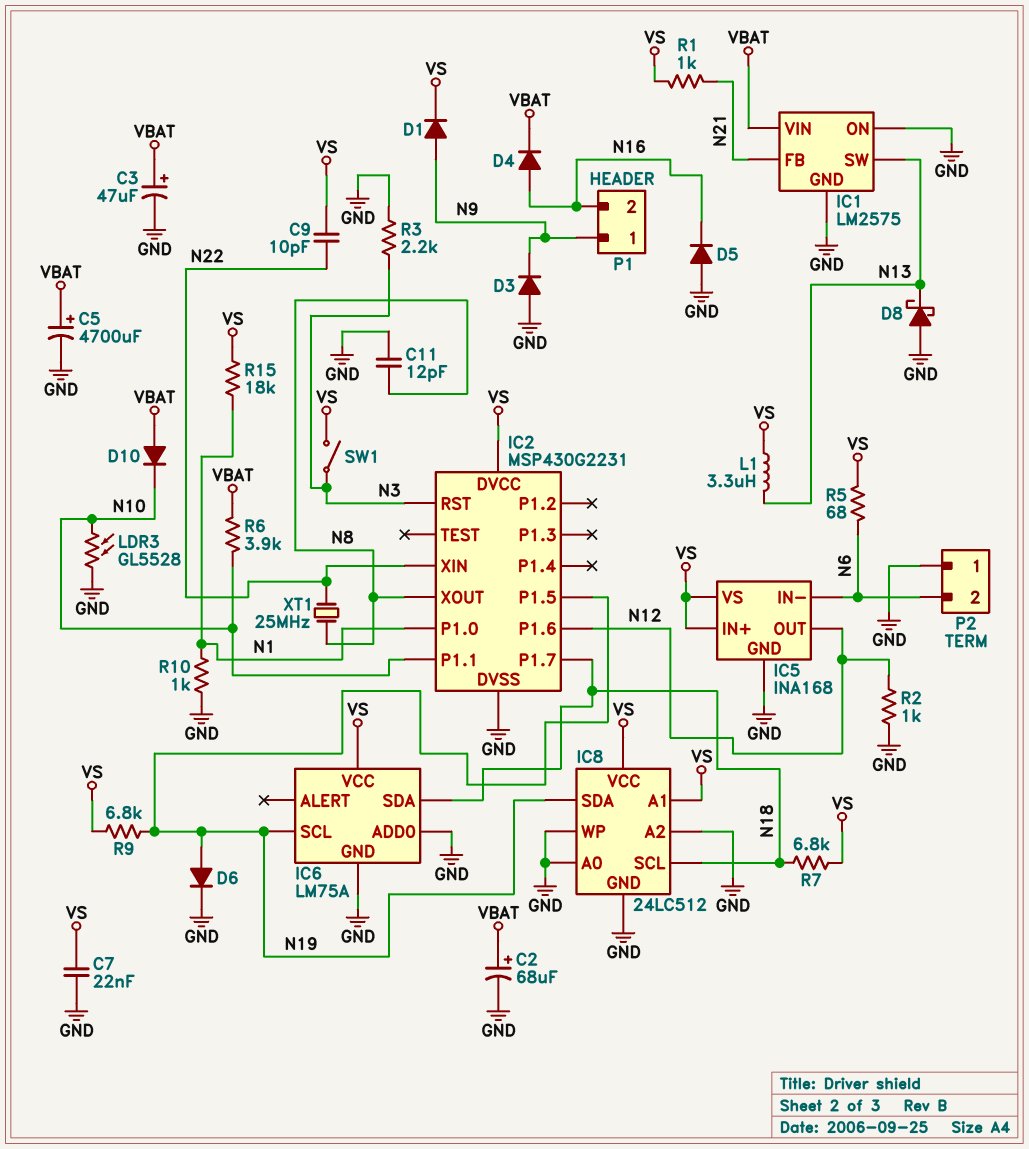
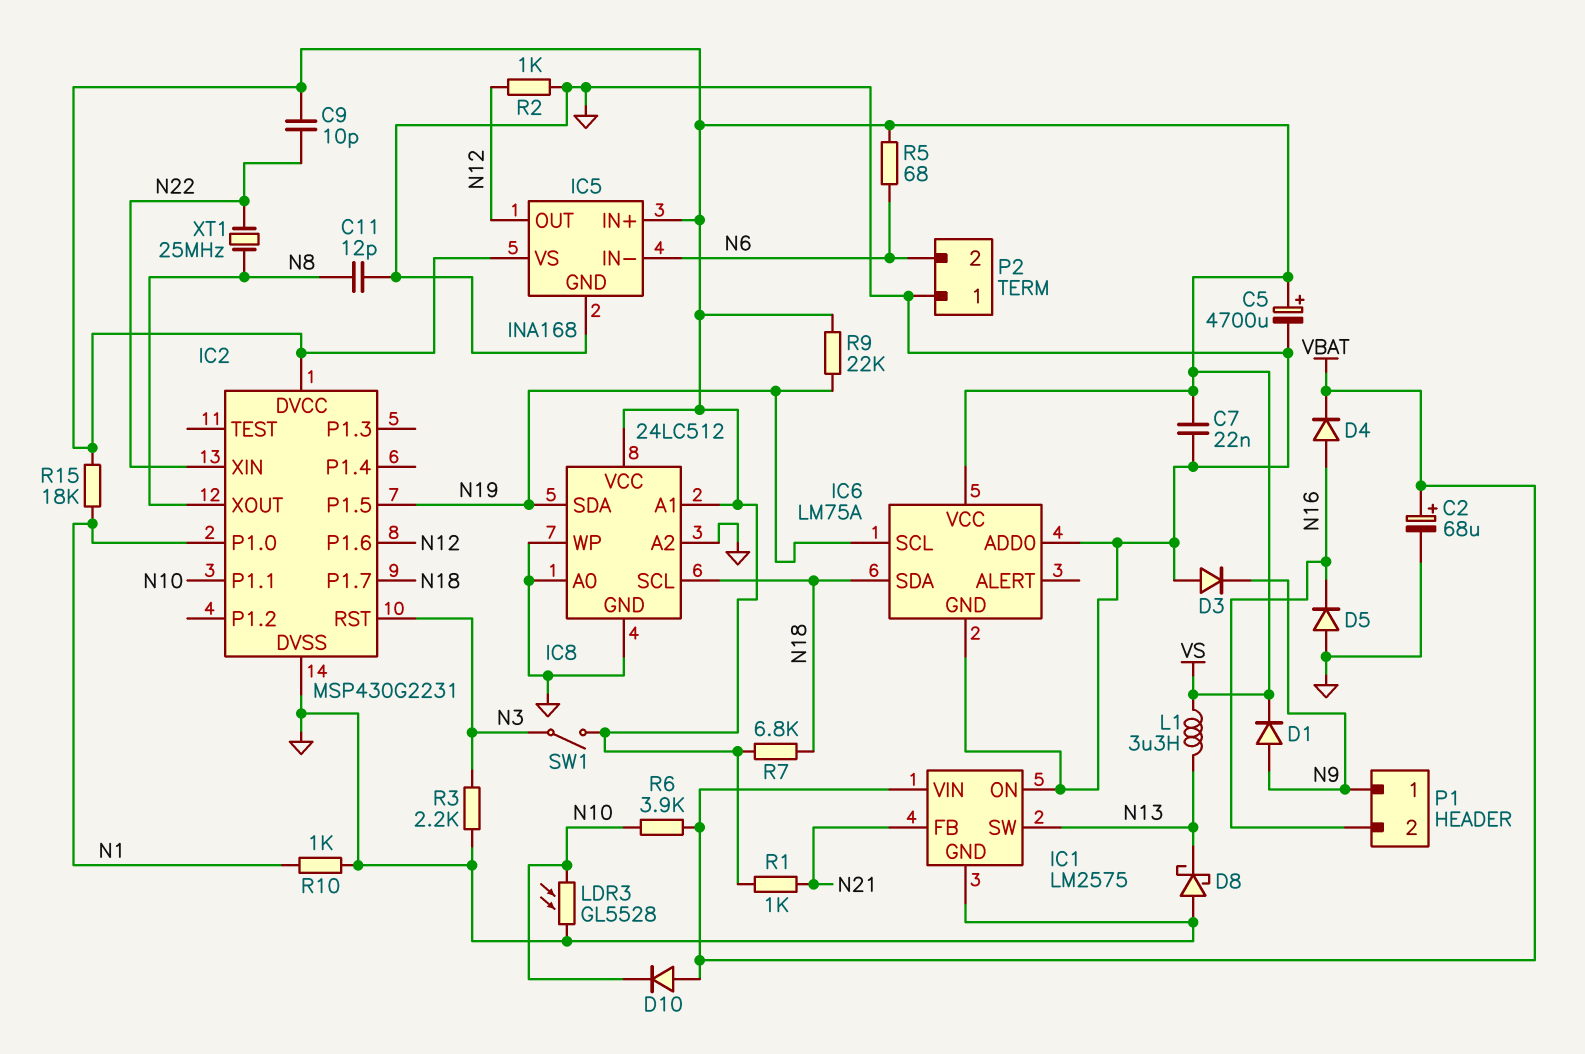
C3: 47uF (plus VBAT, minus GND) -> none
C5: 4700uF (plus VBAT, minus GND) -> 4700uF (plus VS, minus GND)
D6: diode (A N19, K GND) -> none
R9: 6.8k (N19, VS) -> 22k (N19, VS)

